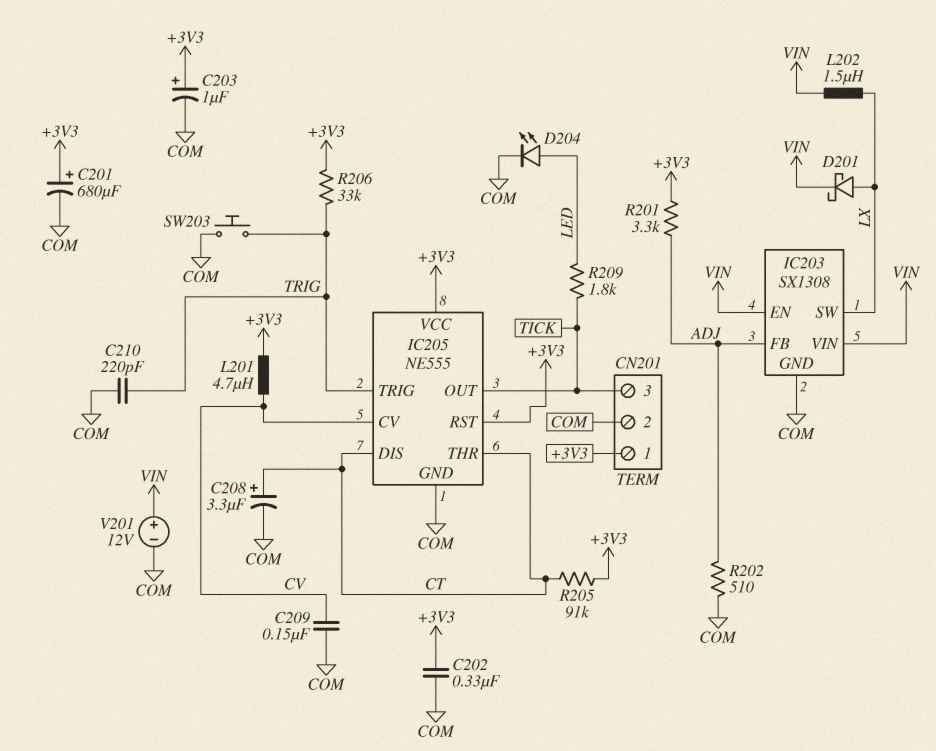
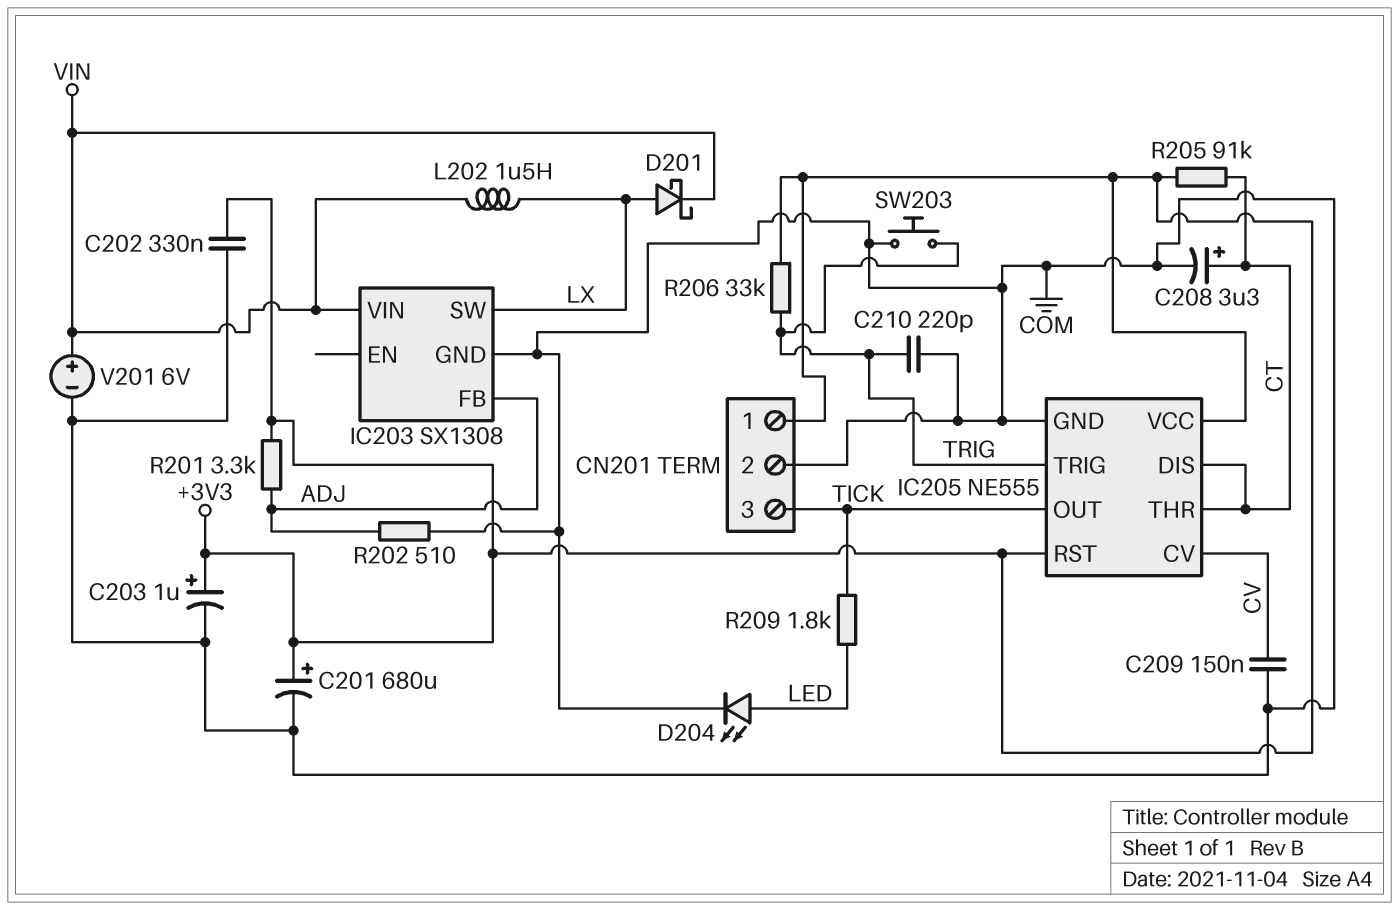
IC203 pin EN: VIN -> none
L201: 4.7uH (+3V3, CV) -> none
V201: 12V (plus VIN, minus COM) -> 6V (plus VIN, minus COM)

